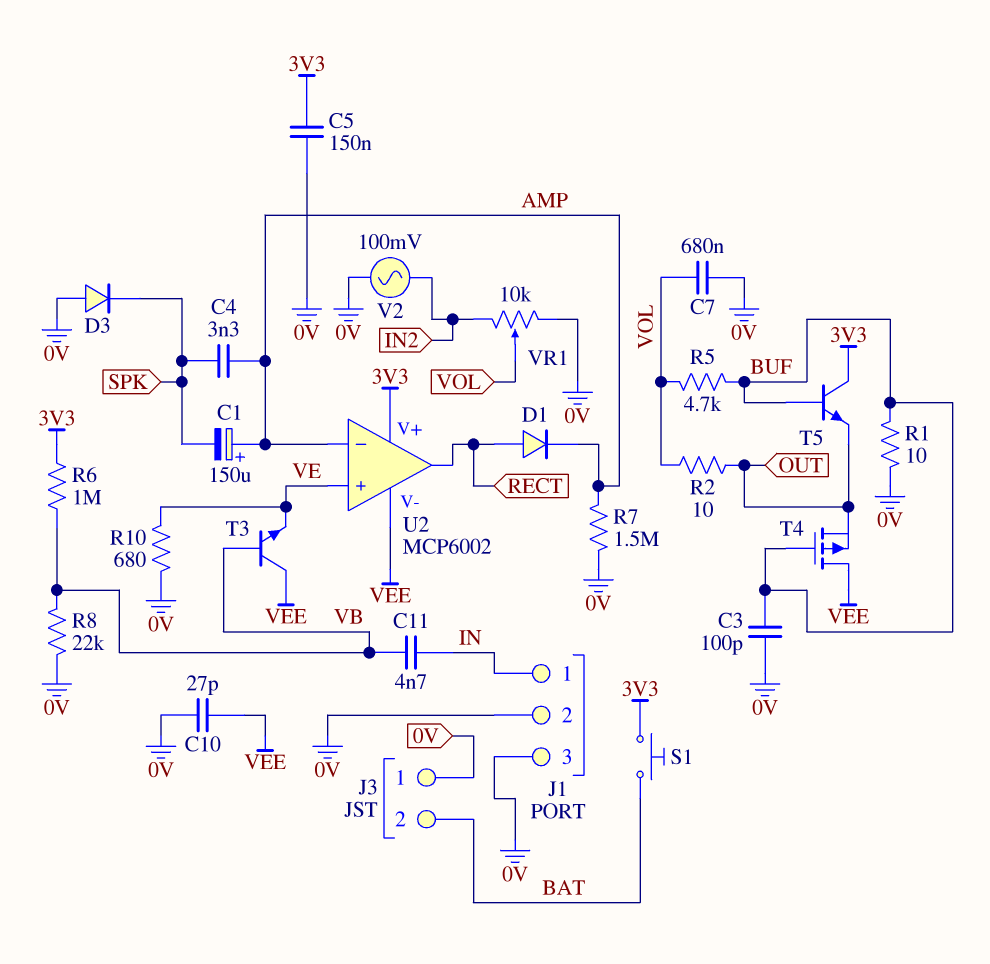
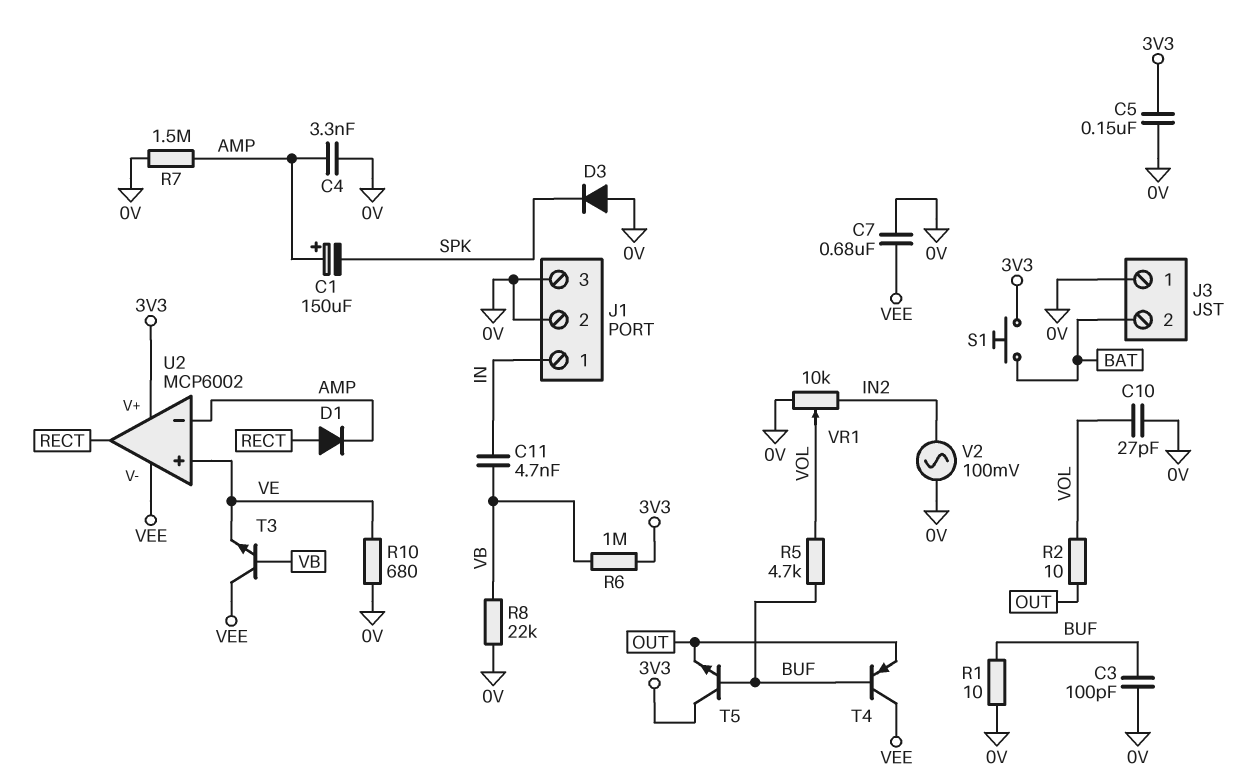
C4: 3.3nF (AMP, SPK) -> 3.3nF (0V, AMP)
C7: 680nF (0V, VOL) -> 680nF (0V, VEE)
C10: 27pF (0V, VEE) -> 27pF (0V, VOL)
T4: PMOS (G BUF, D VEE, S OUT) -> PNP (B BUF, C VEE, E OUT)

